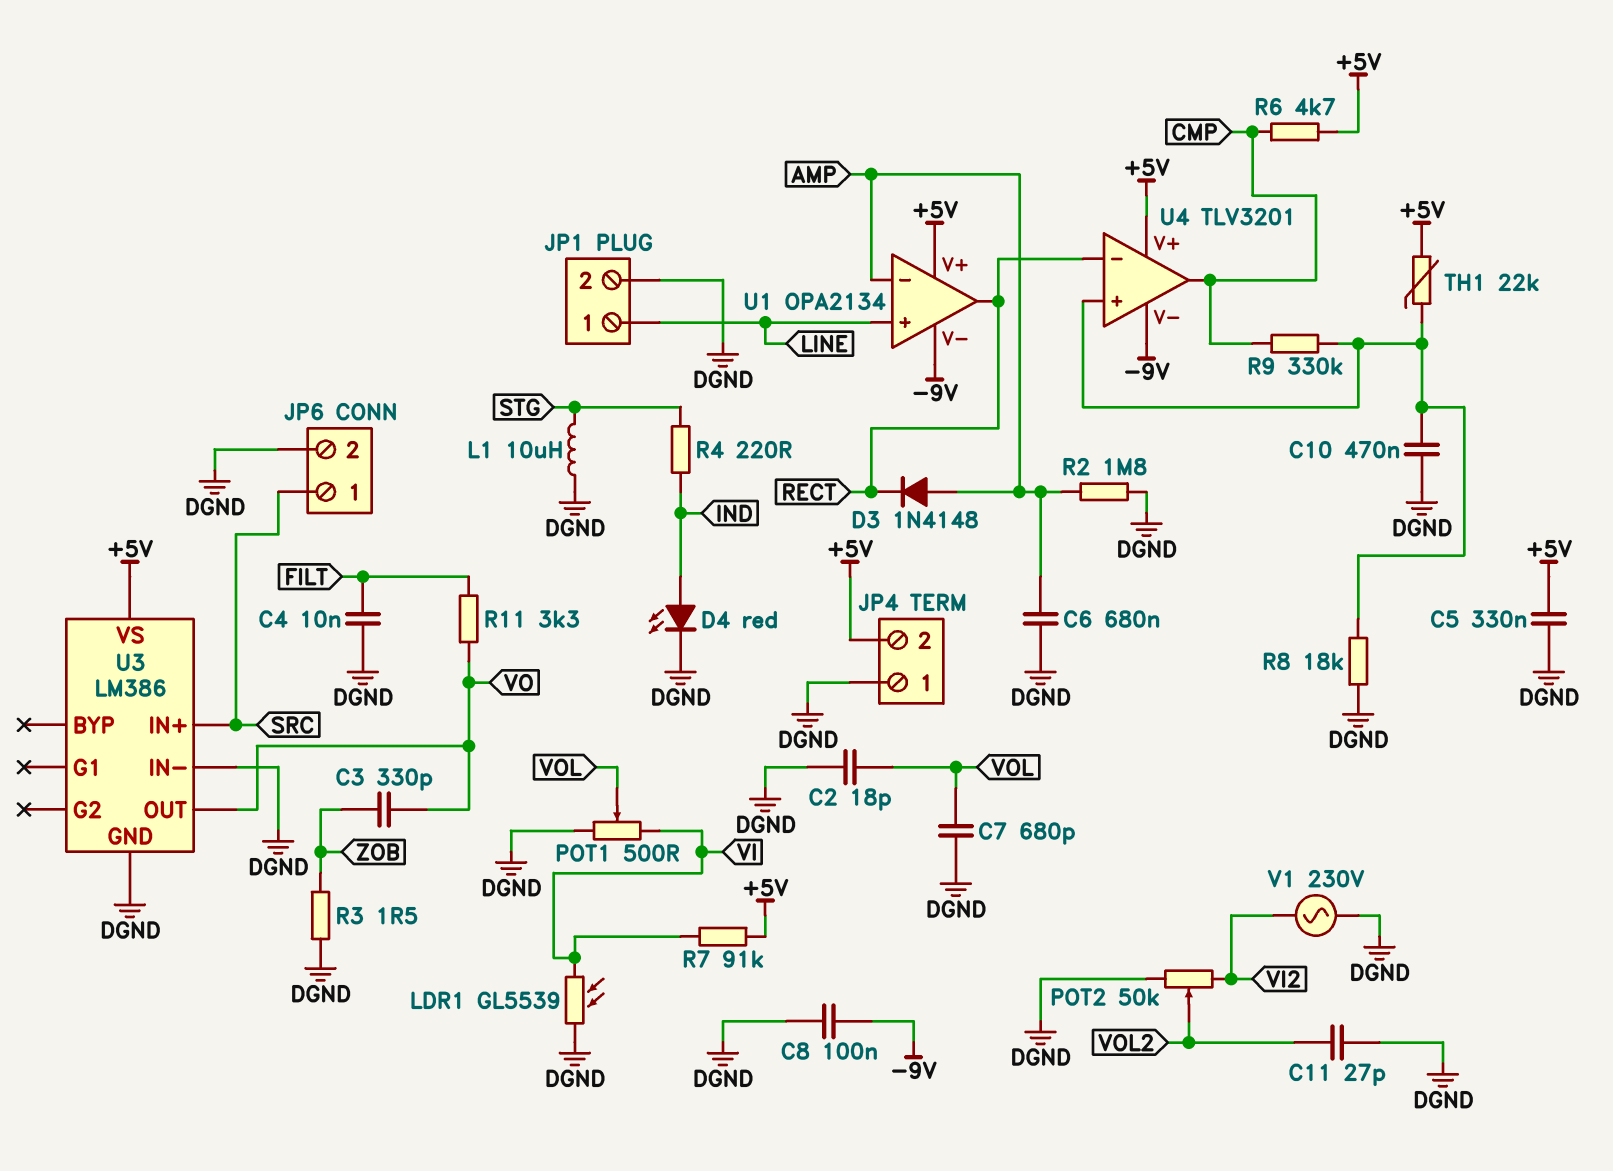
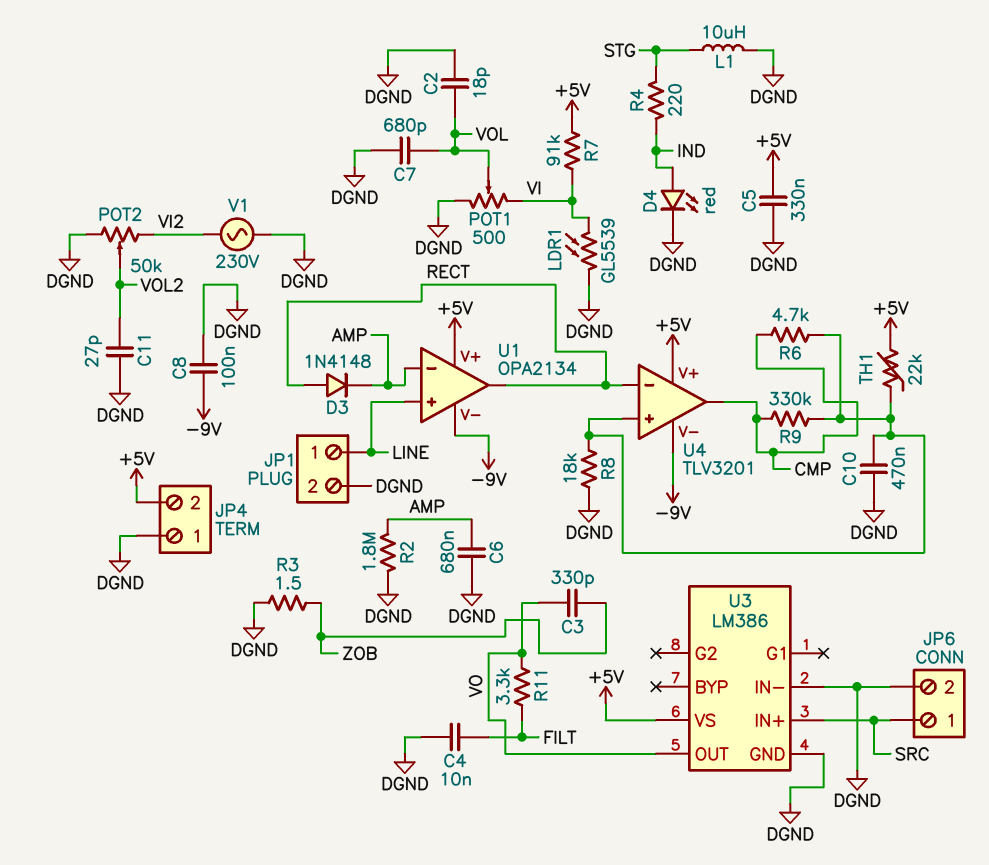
D3: diode 1N4148 (A AMP, K RECT) -> diode 1N4148 (A RECT, K AMP)
R6: 4.7k (+5V, CMP) -> 4.7k (CMP, U4/in+)

